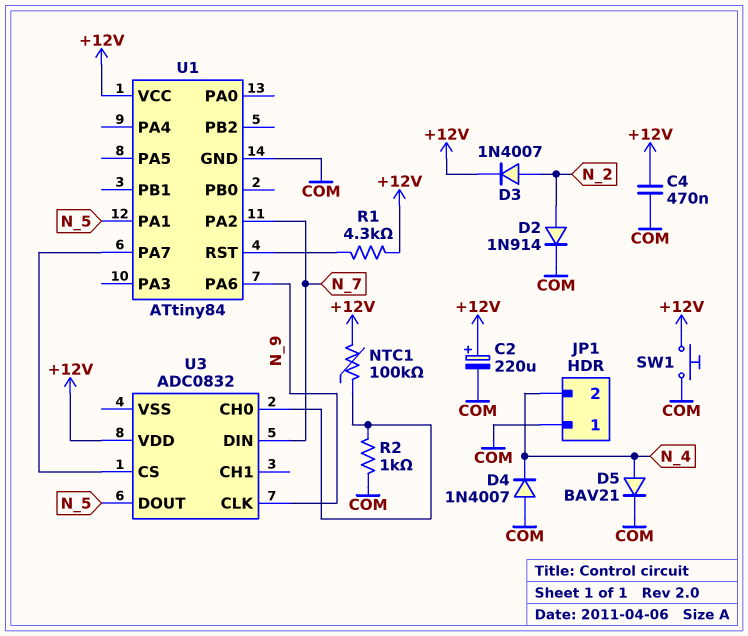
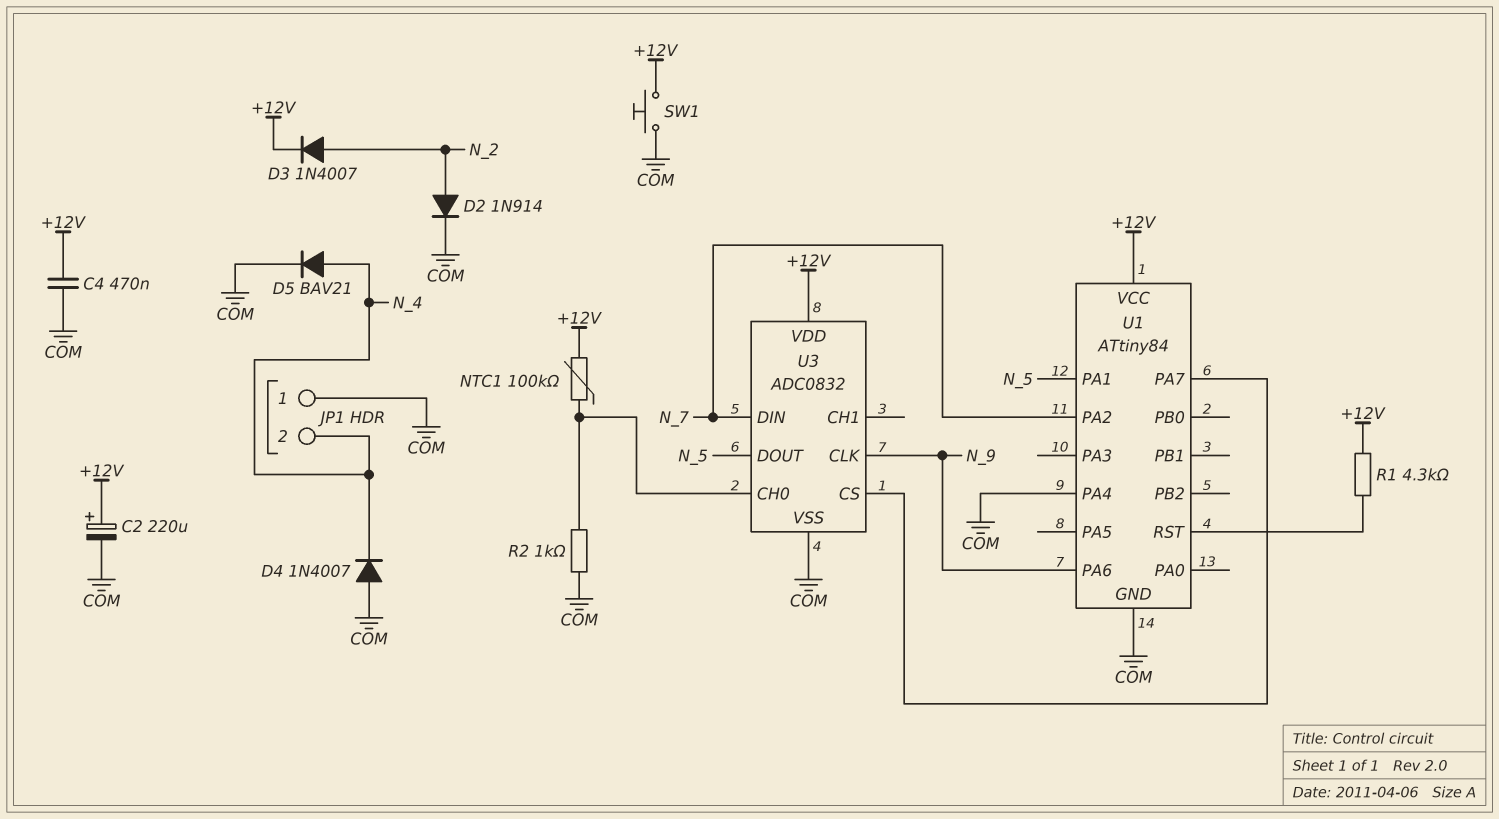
U1 pin PA4: none -> COM
U3 pin VSS: none -> COM

